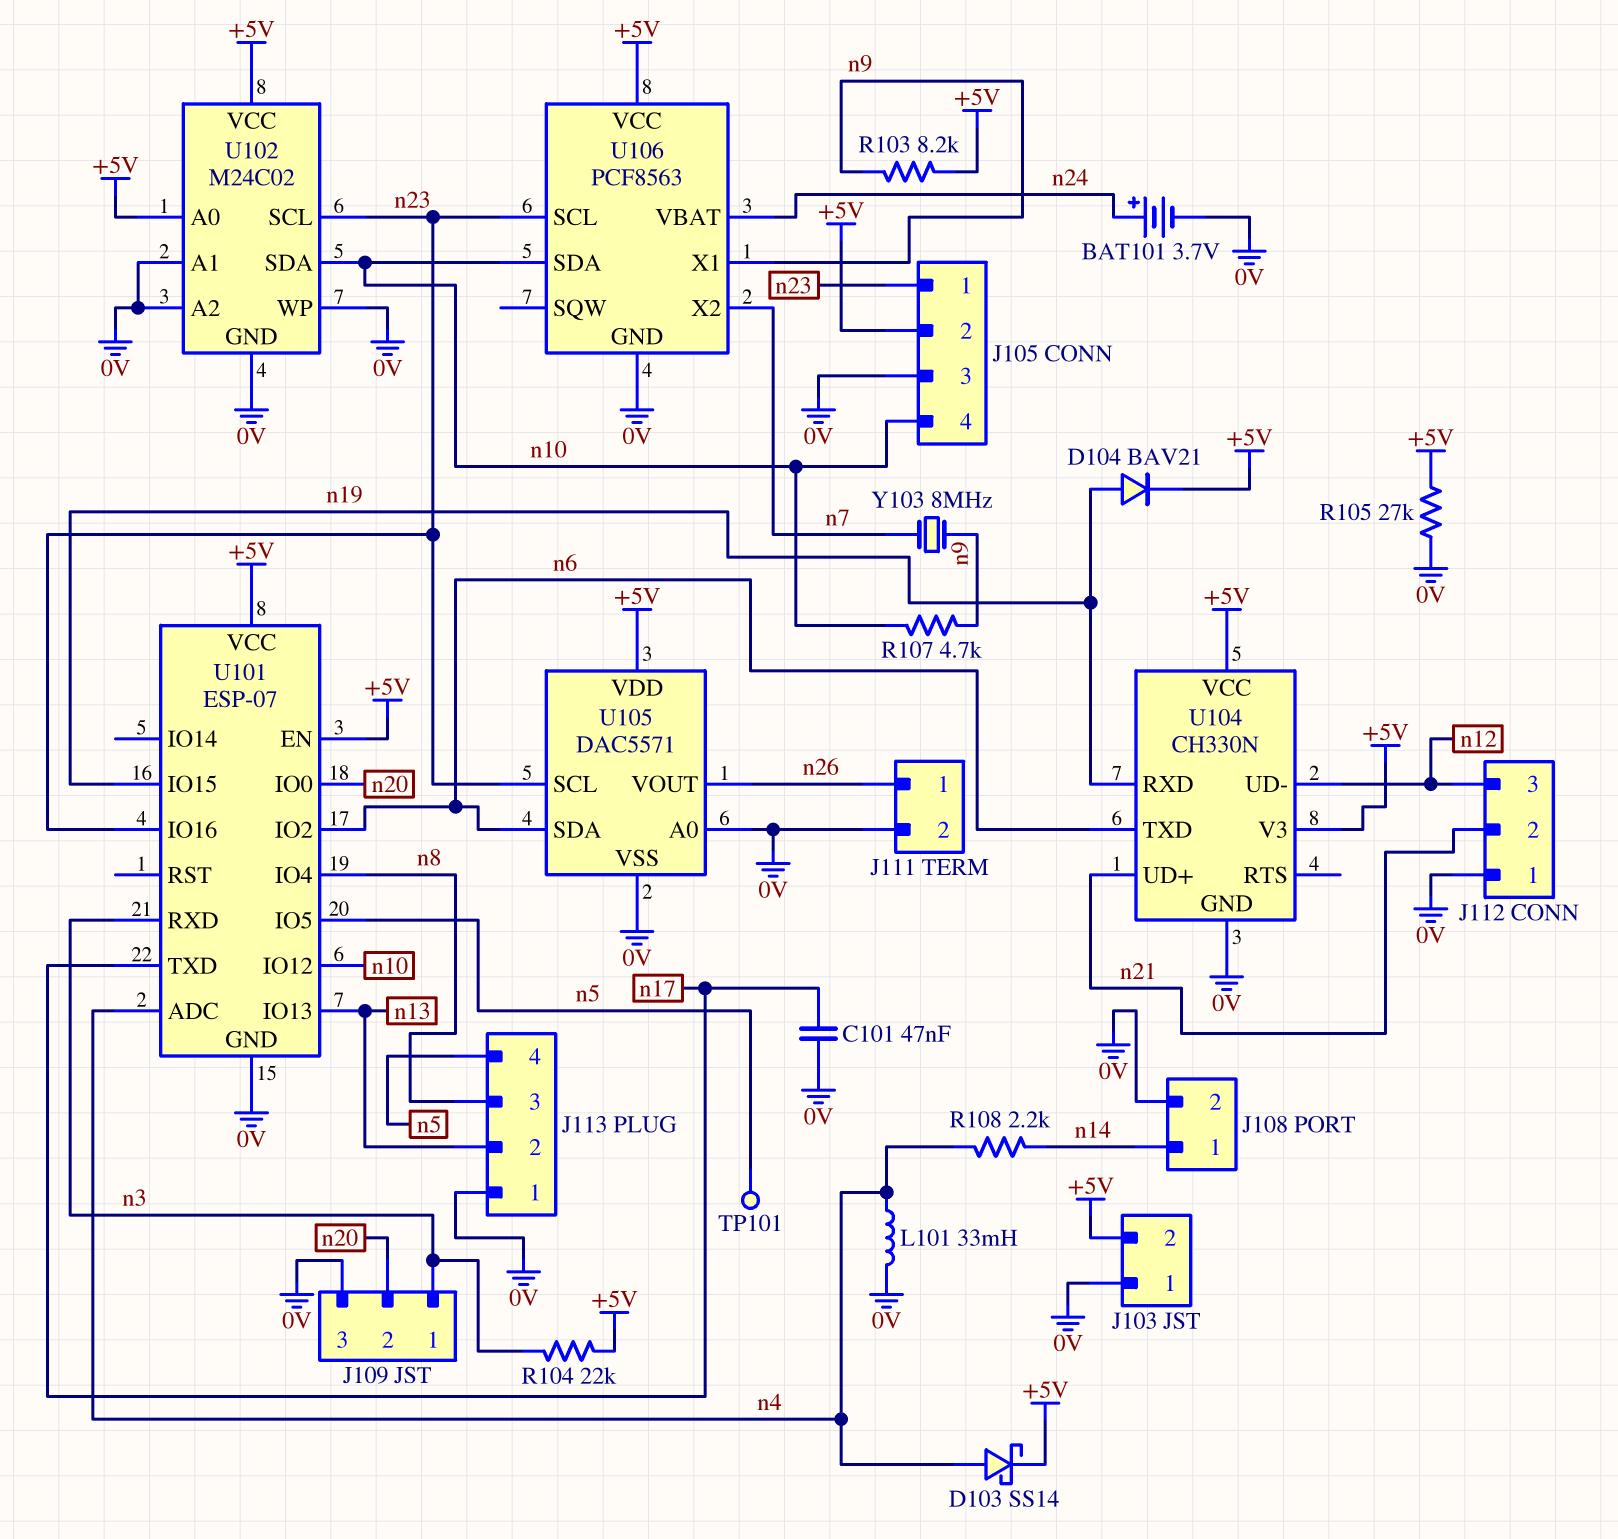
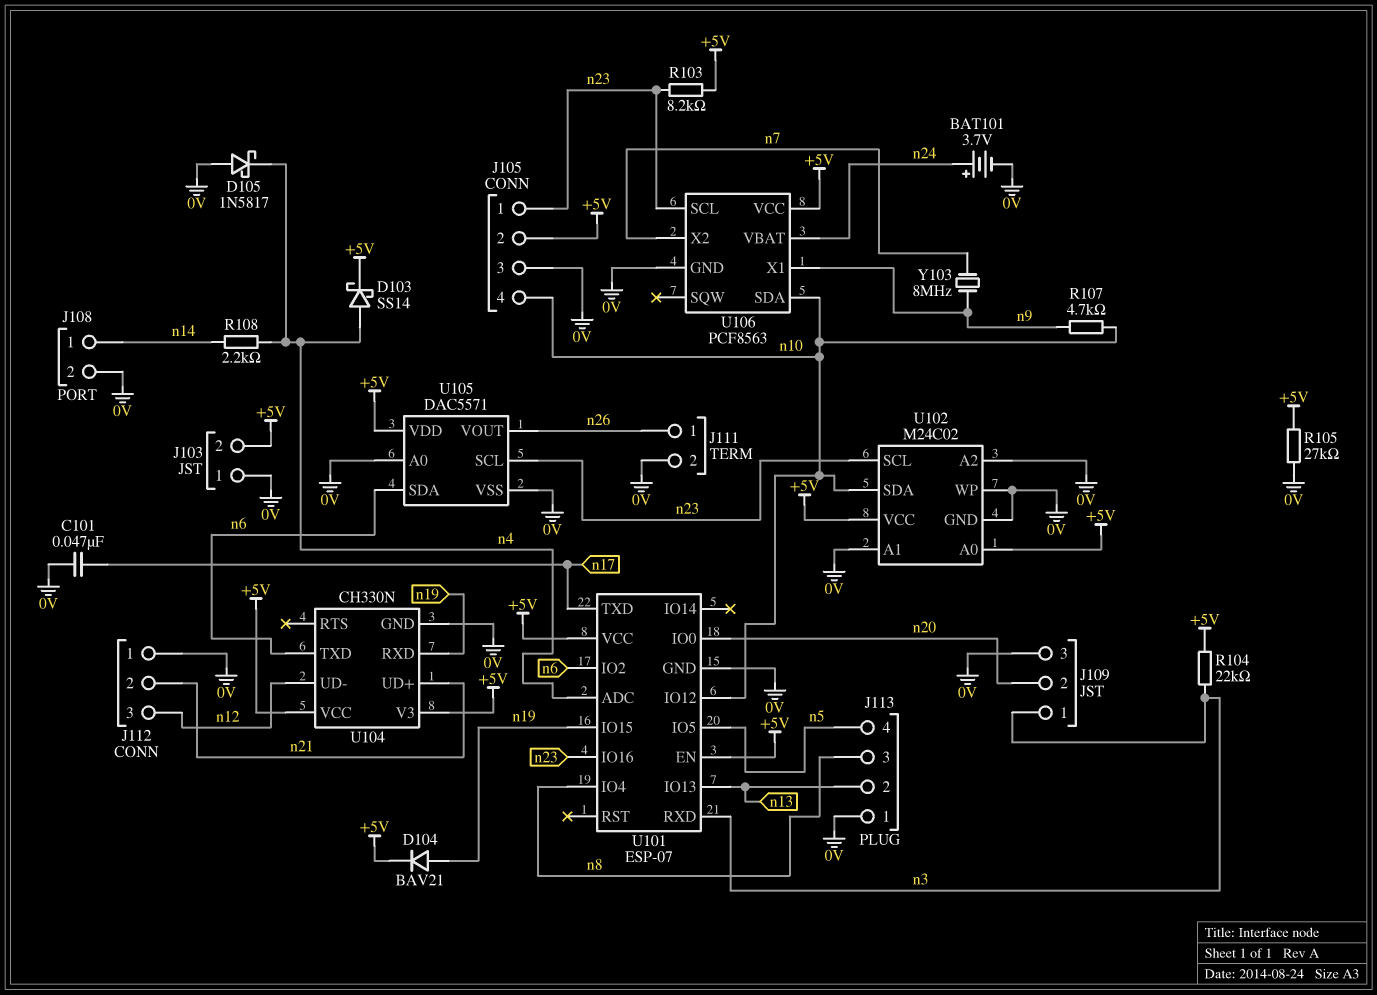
D105: none -> schottky 1N5817 (A 0V, K n4)
L101: 33mH (0V, n4) -> none
R103: 8.2k (+5V, n9) -> 8.2k (+5V, n23)
TP101: test point (n5) -> none

